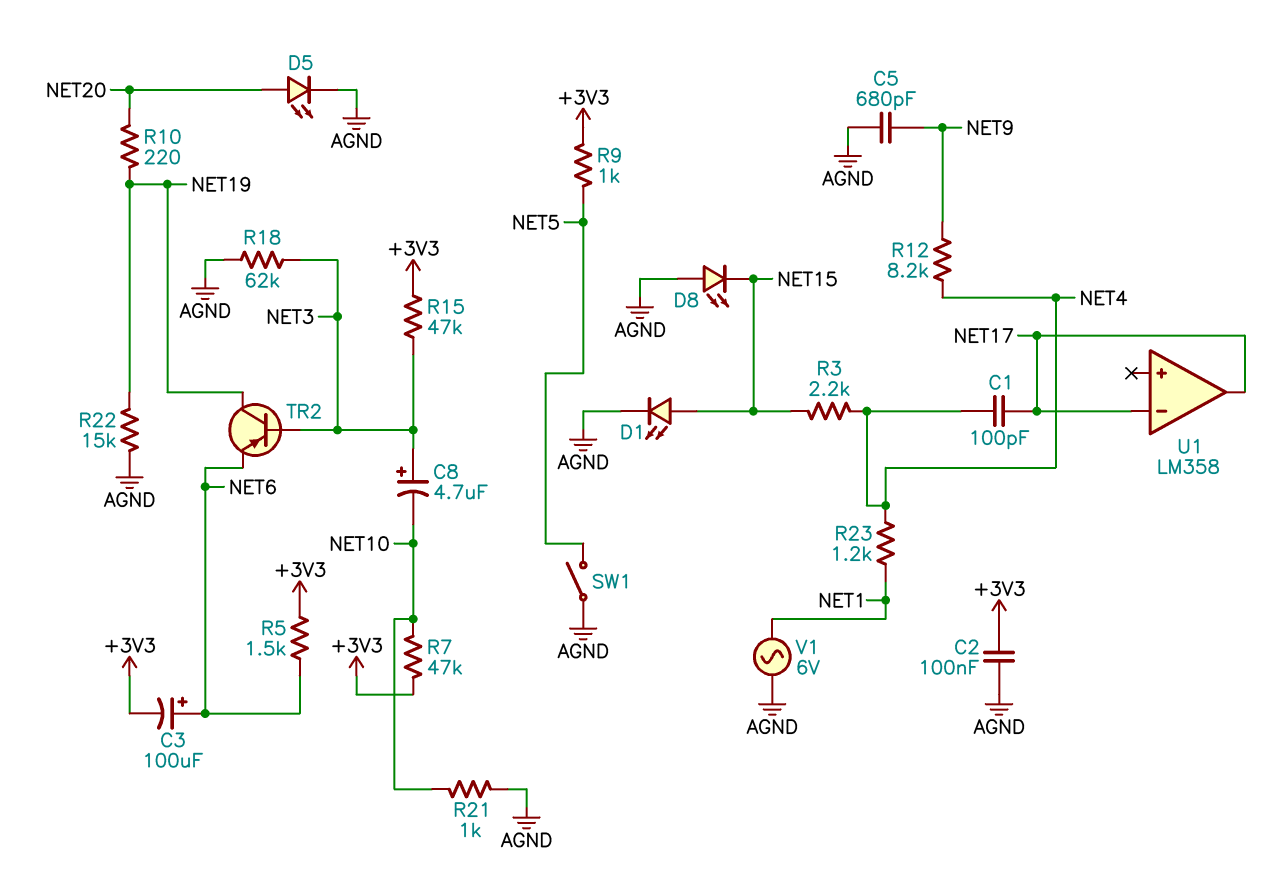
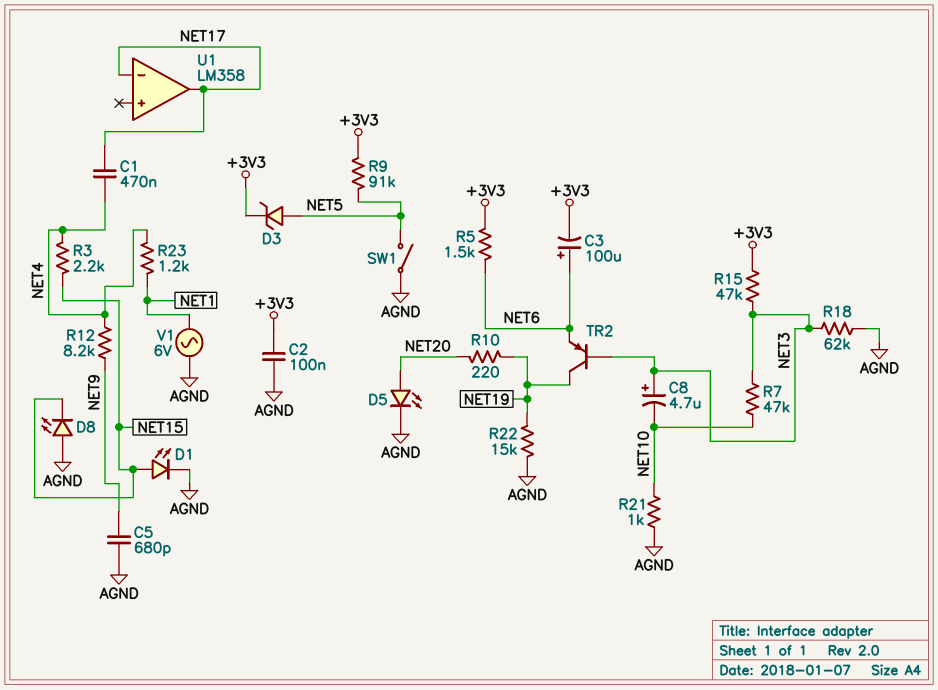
C1: 100pF (NET4, NET17) -> 470nF (NET4, NET17)
D3: none -> zener (A NET5, K +3V3)
R7: 47k (+3V3, NET10) -> 47k (NET3, NET10)
R9: 1k (+3V3, NET5) -> 91k (+3V3, NET5)

